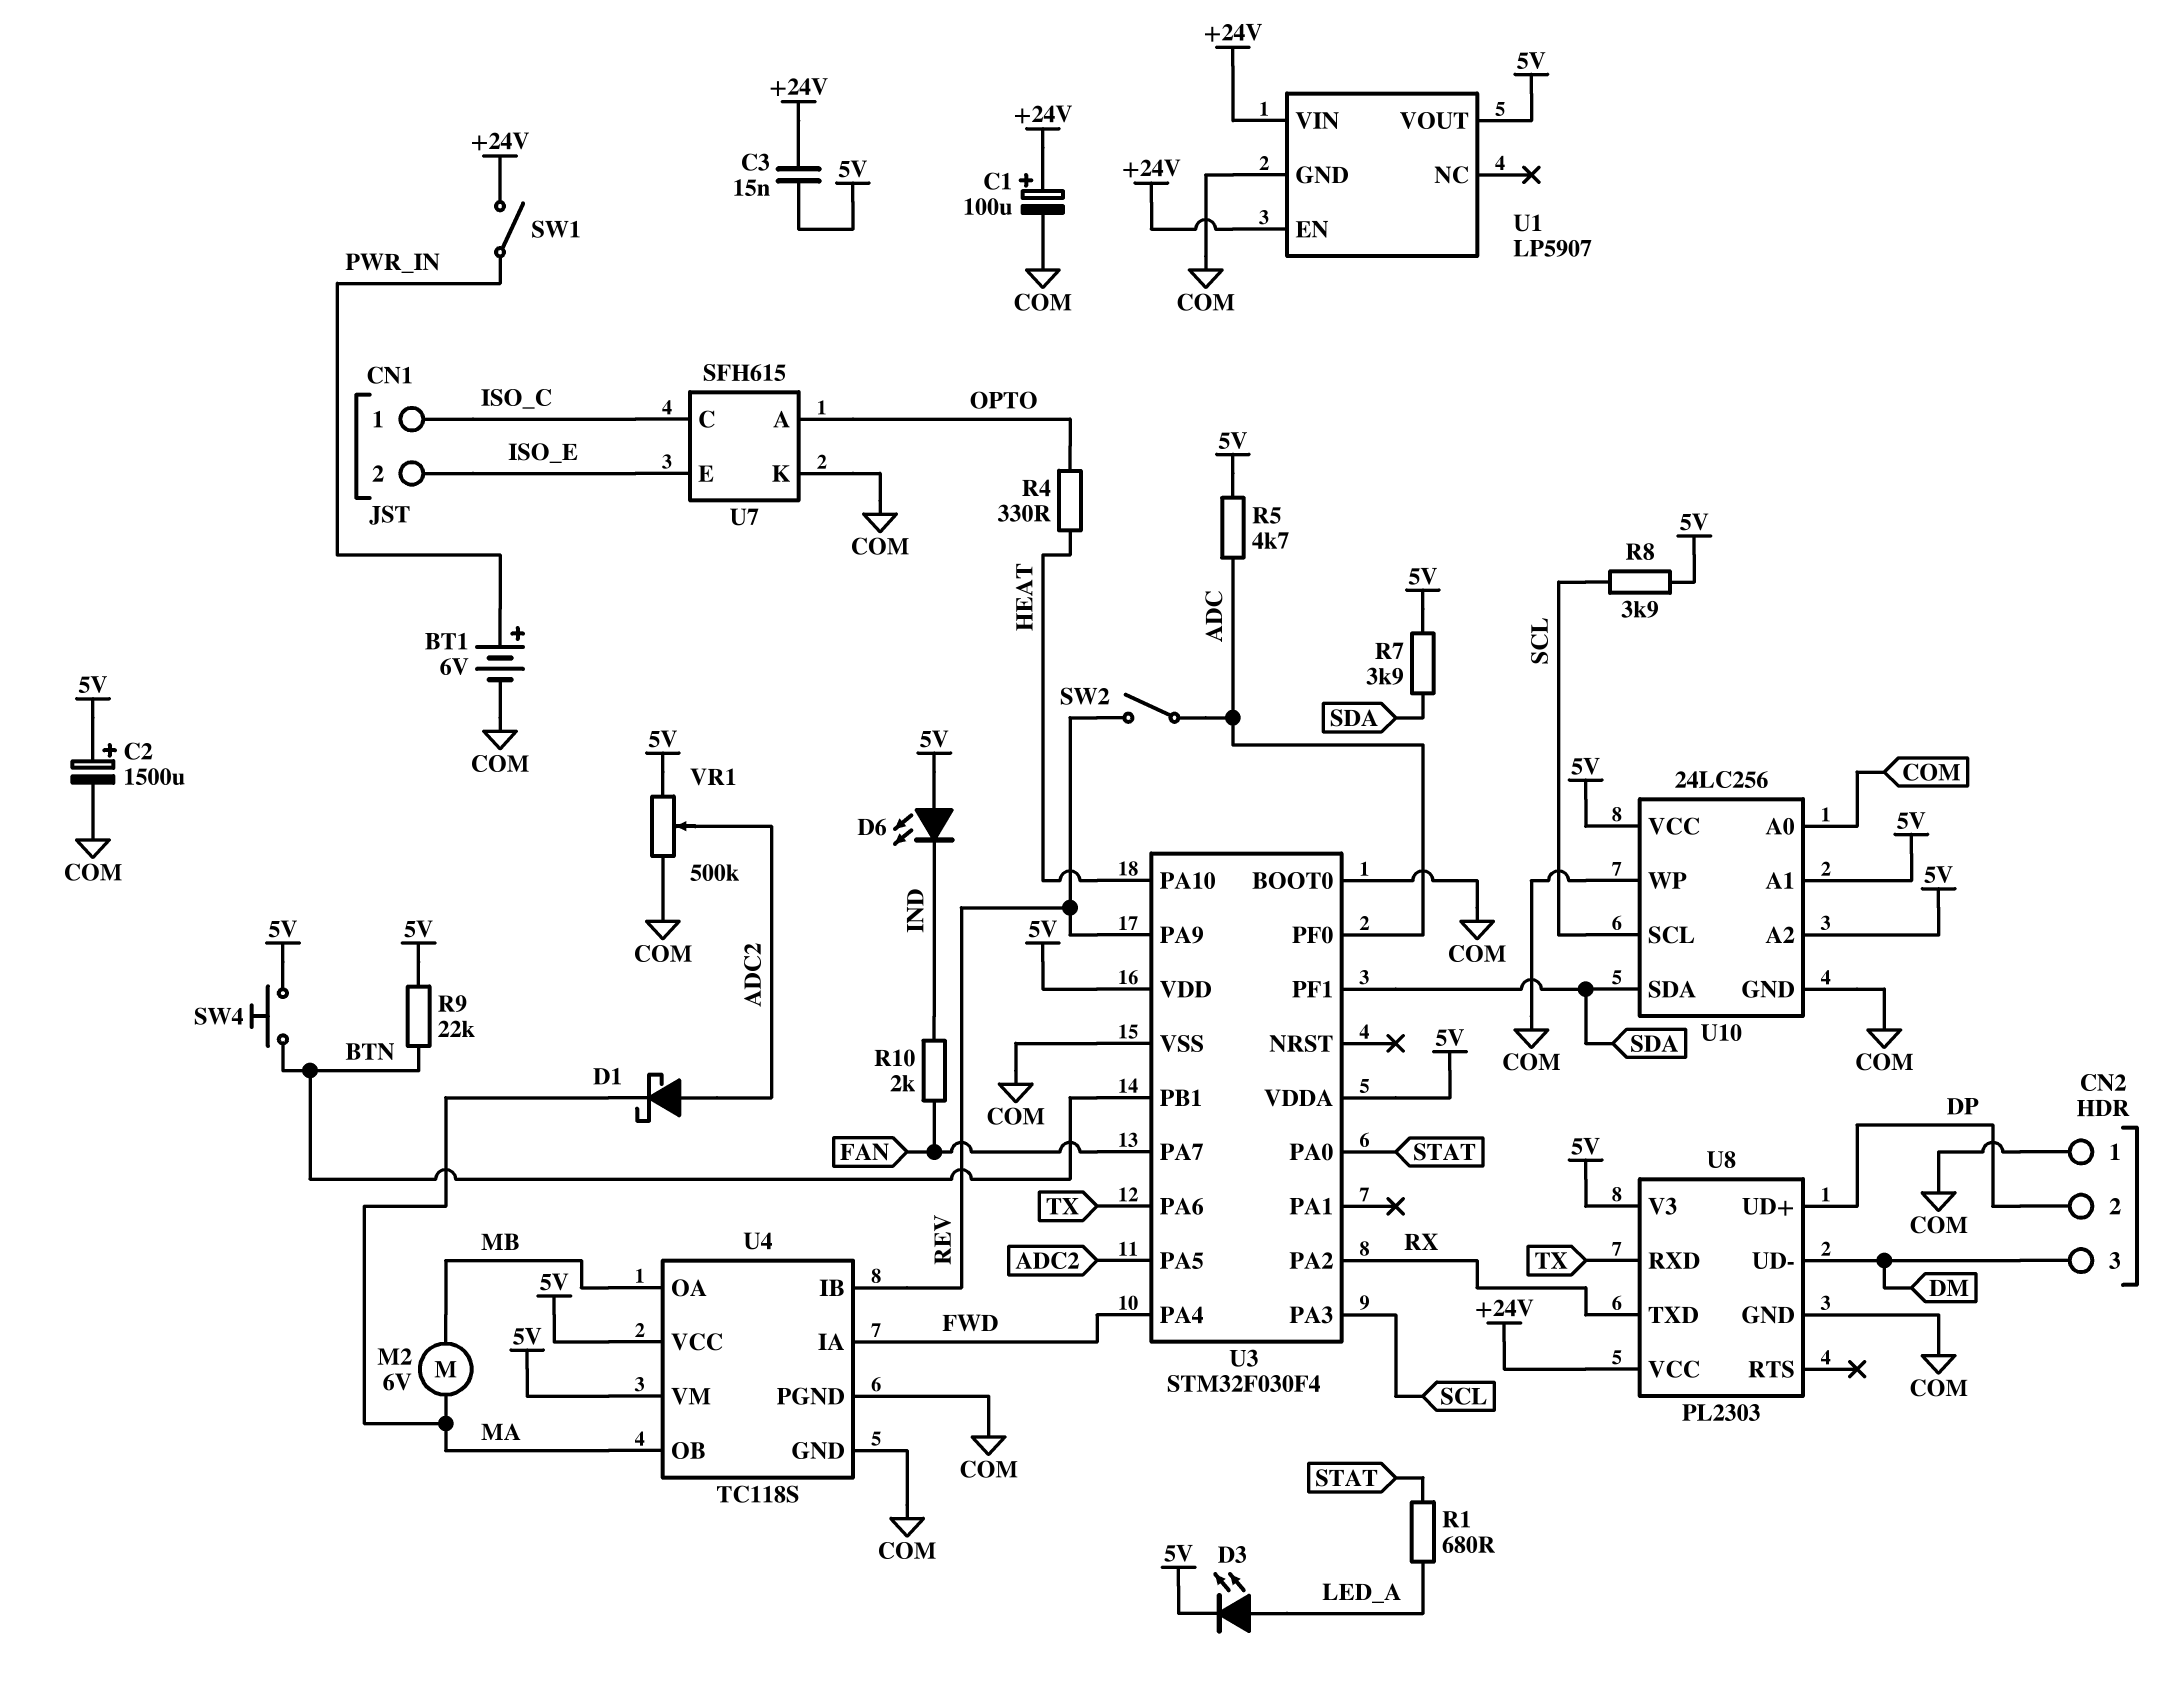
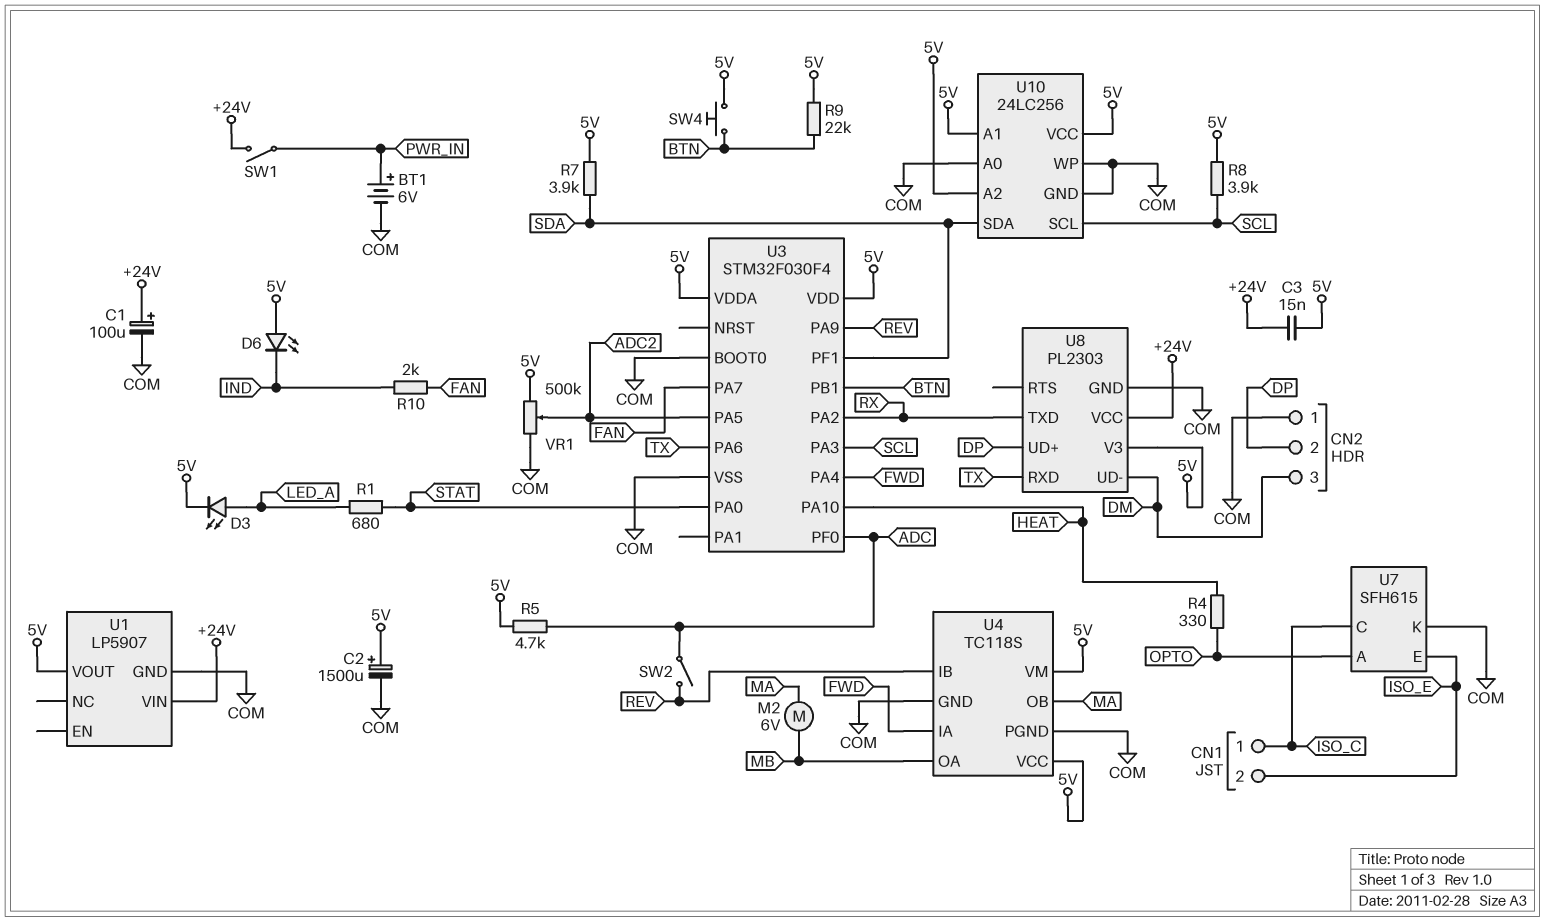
D1: schottky (A ADC2, K MA) -> none
U1 pin EN: +24V -> none

